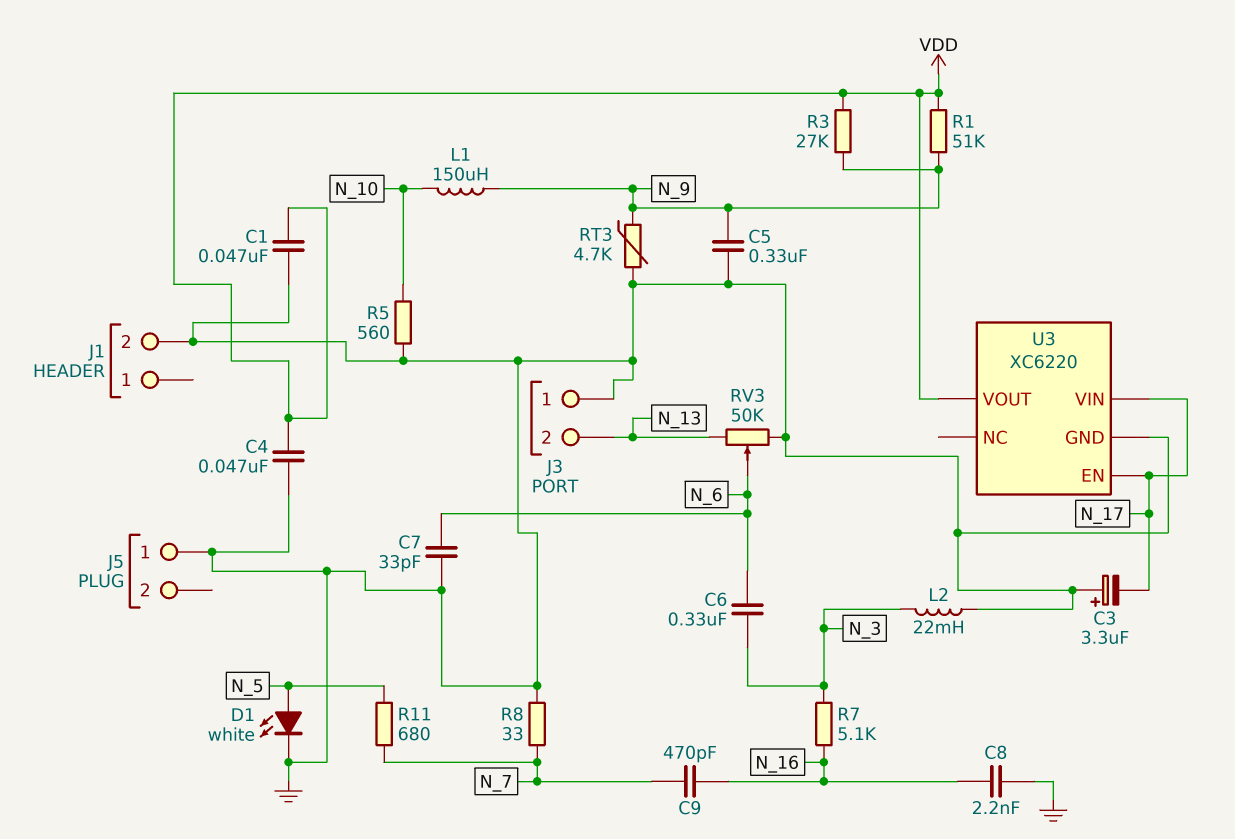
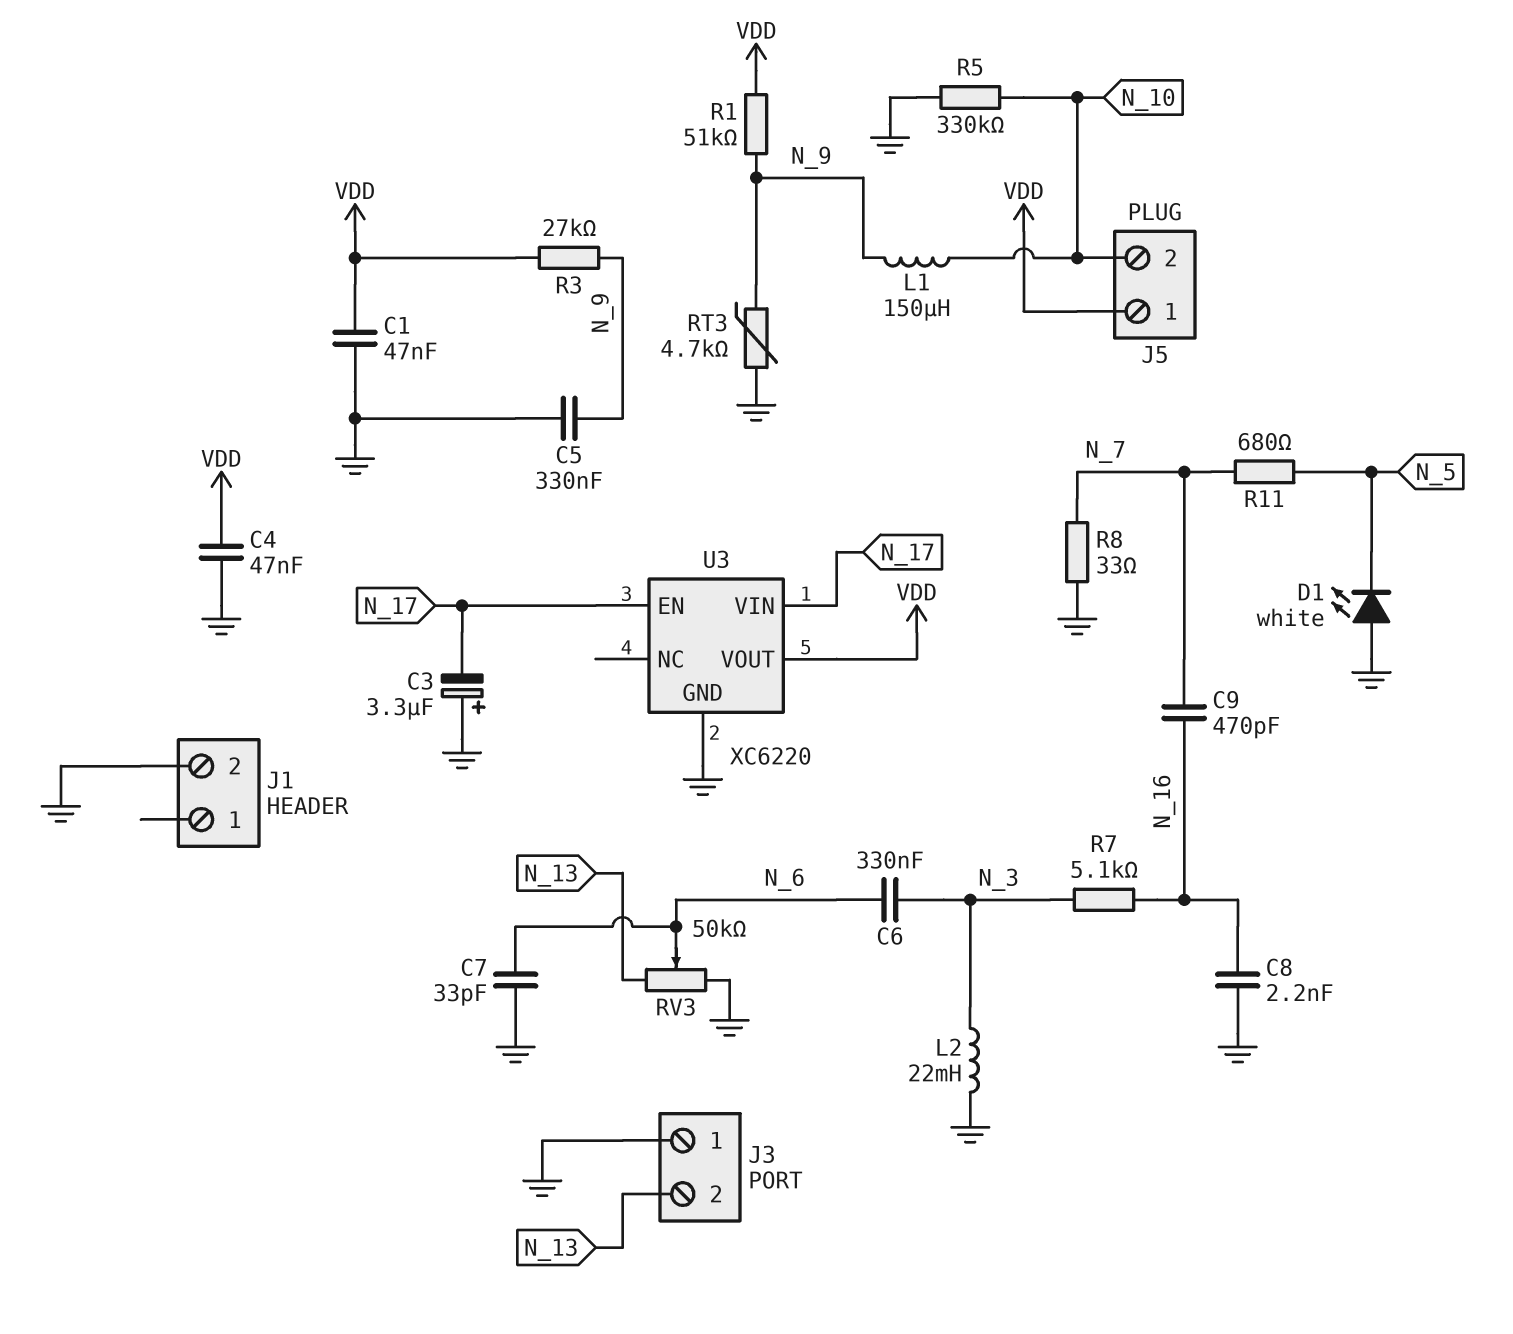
D1: LED white (A N_5, K GND) -> LED white (A GND, K N_5)
J5 pin 1: GND -> VDD
J5 pin 2: none -> N_10
R5: 560 (GND, N_10) -> 330k (GND, N_10)

